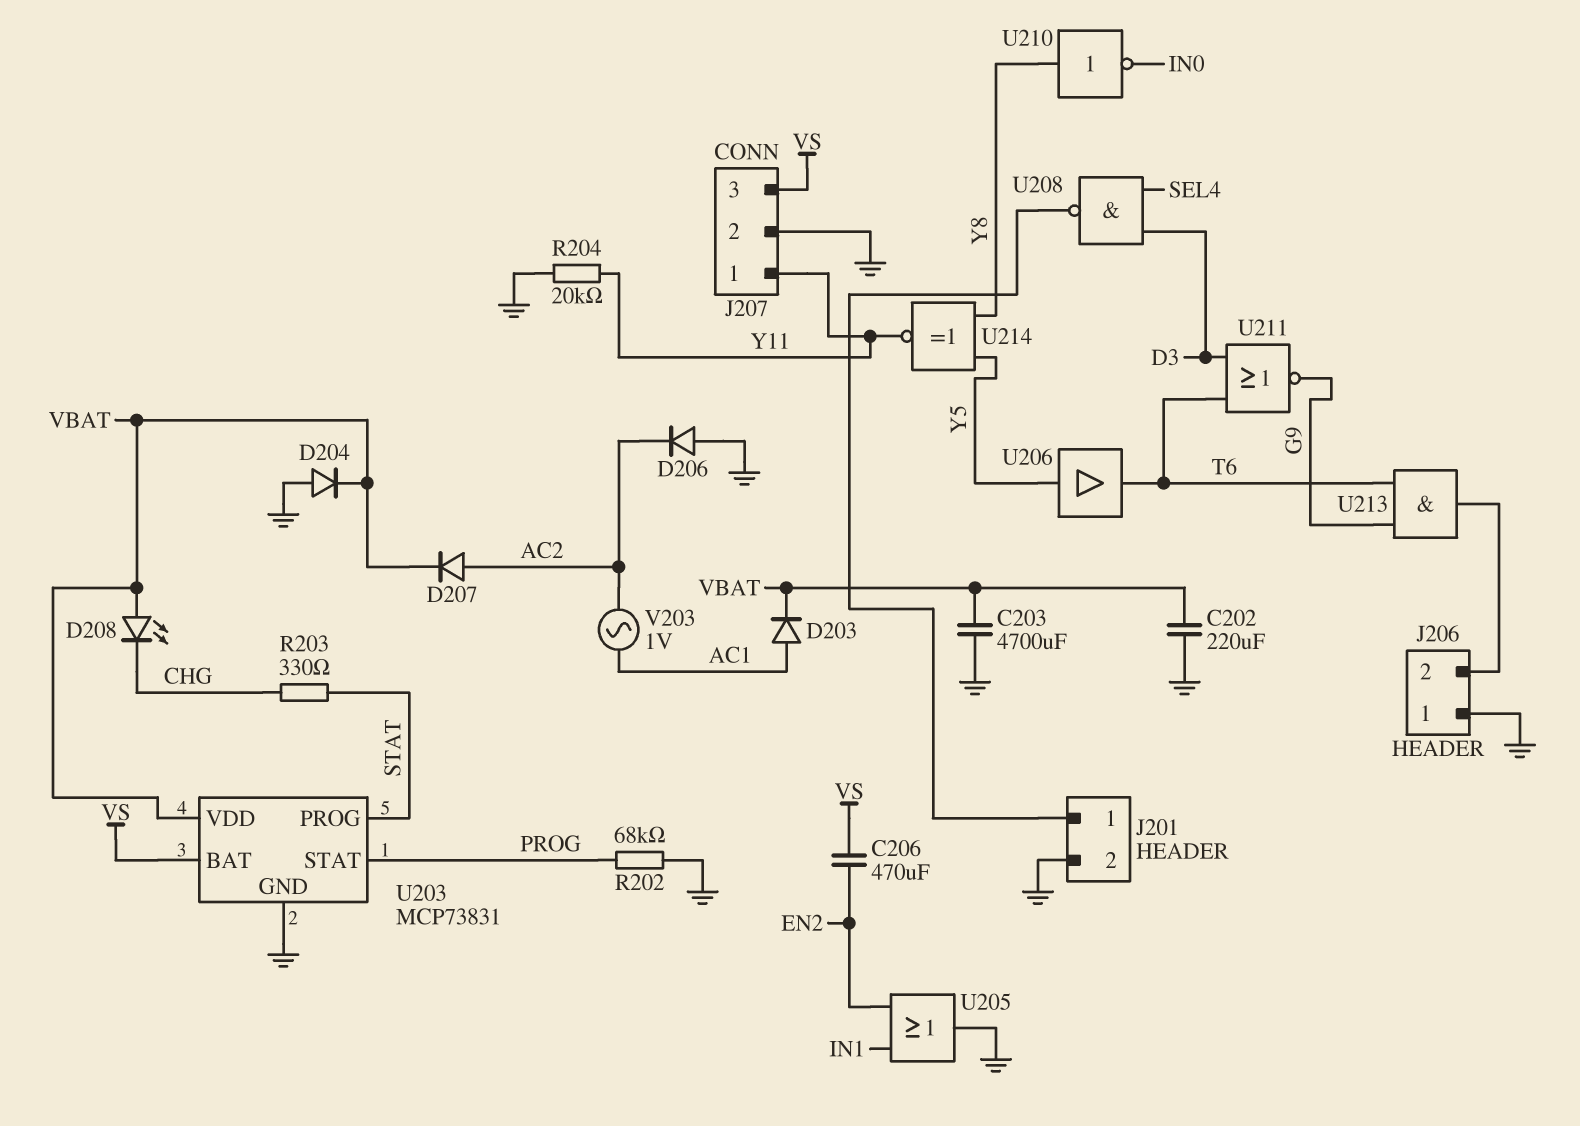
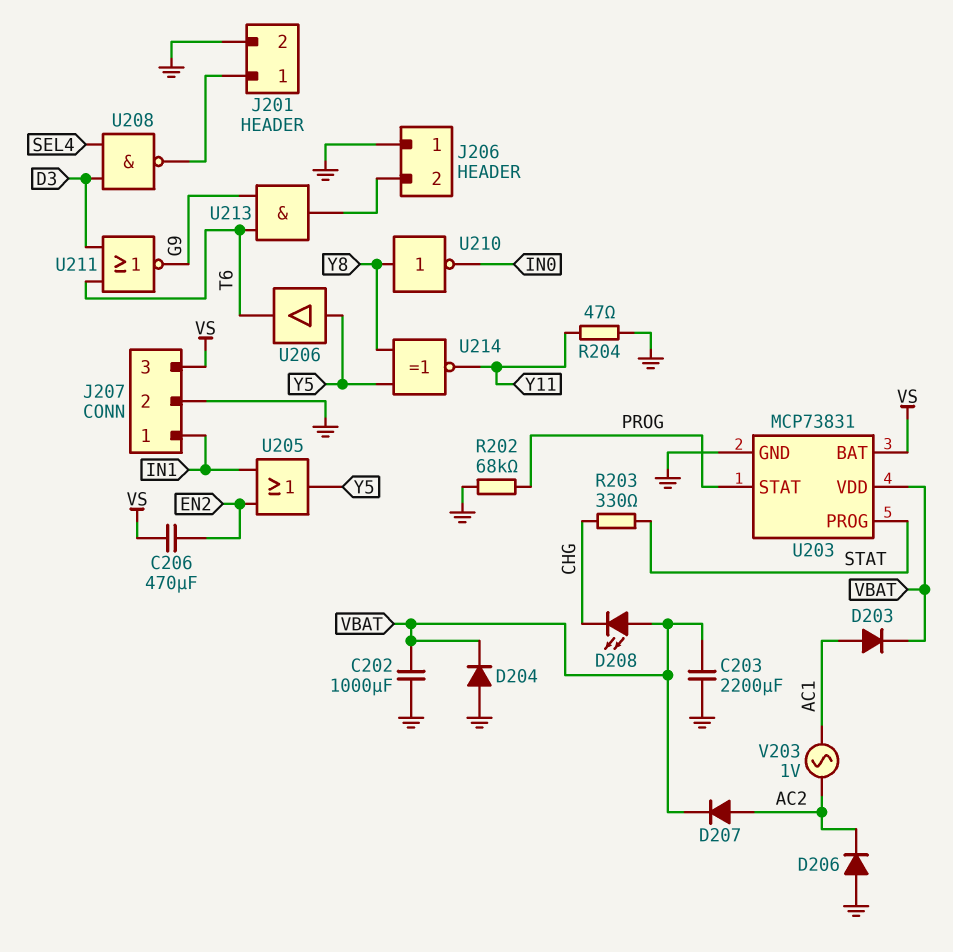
C202: 220uF (GND, VBAT) -> 1000uF (GND, VBAT)
C203: 4700uF (GND, VBAT) -> 2200uF (GND, VBAT)
J207 pin 1: Y11 -> IN1
R204: 20k (GND, Y11) -> 47 (GND, Y11)
U205: OR (in EN2, in IN1, out GND) -> OR (in EN2, in IN1, out Y5)

